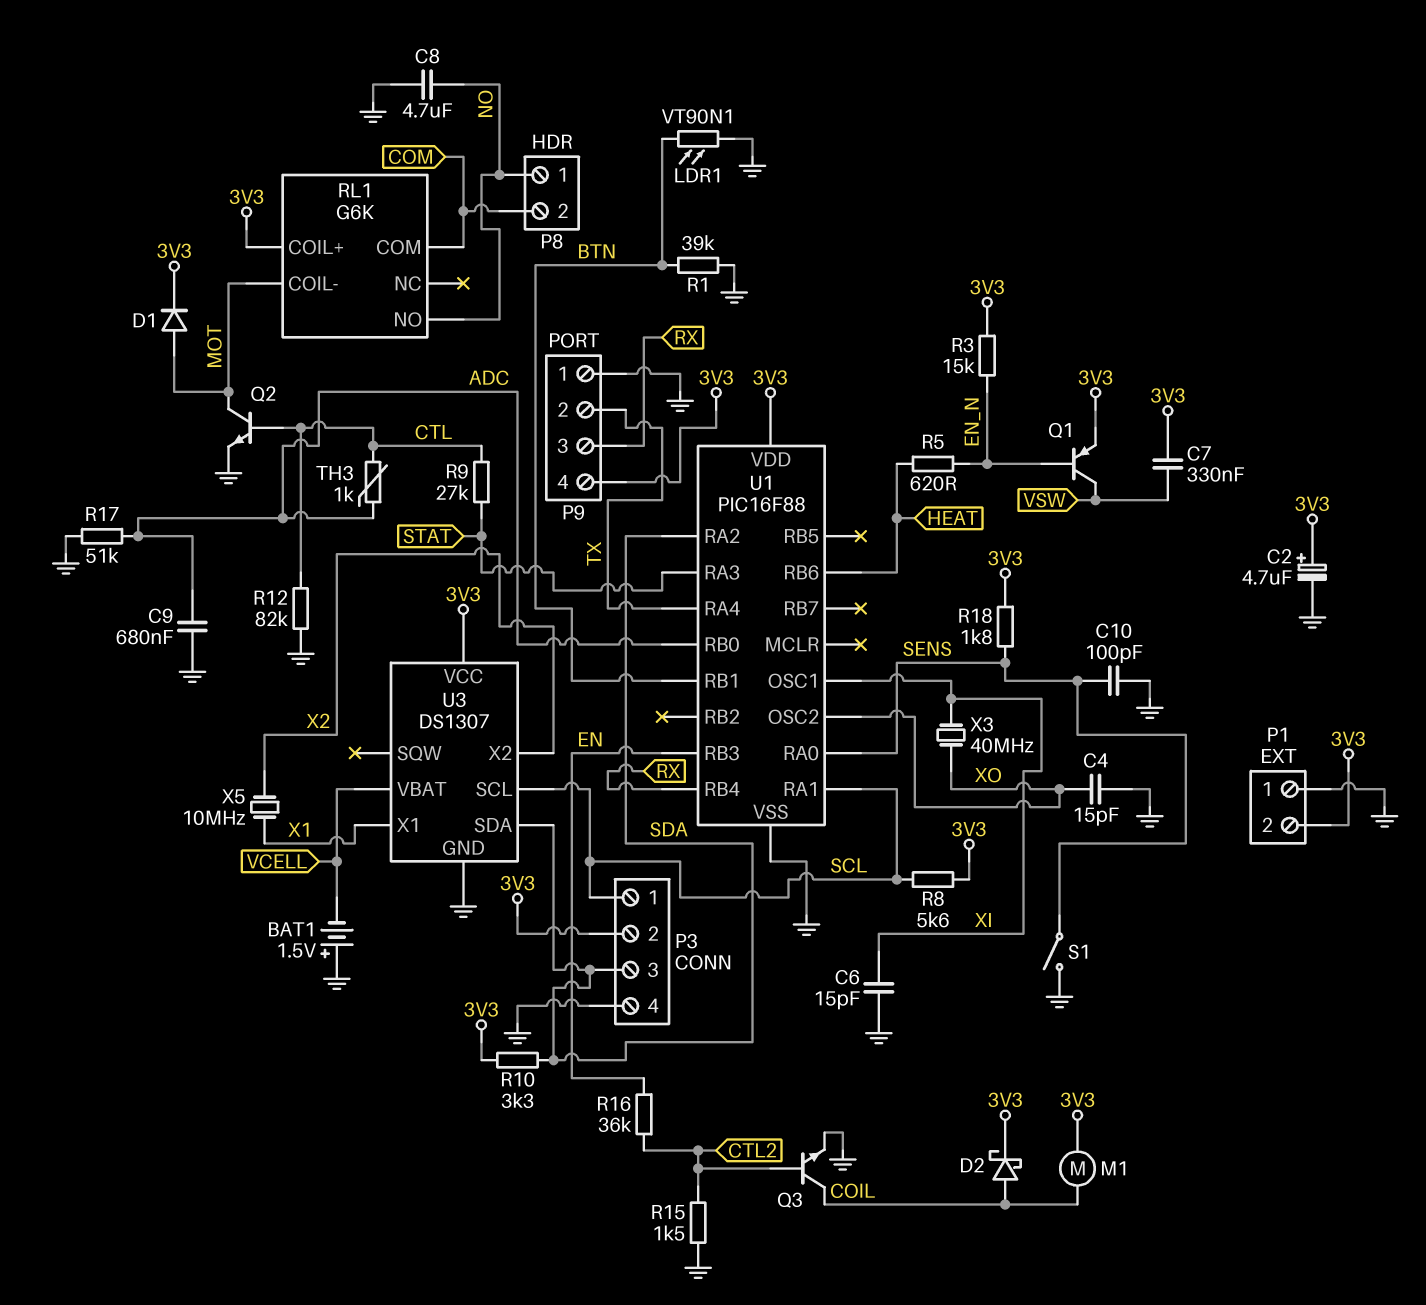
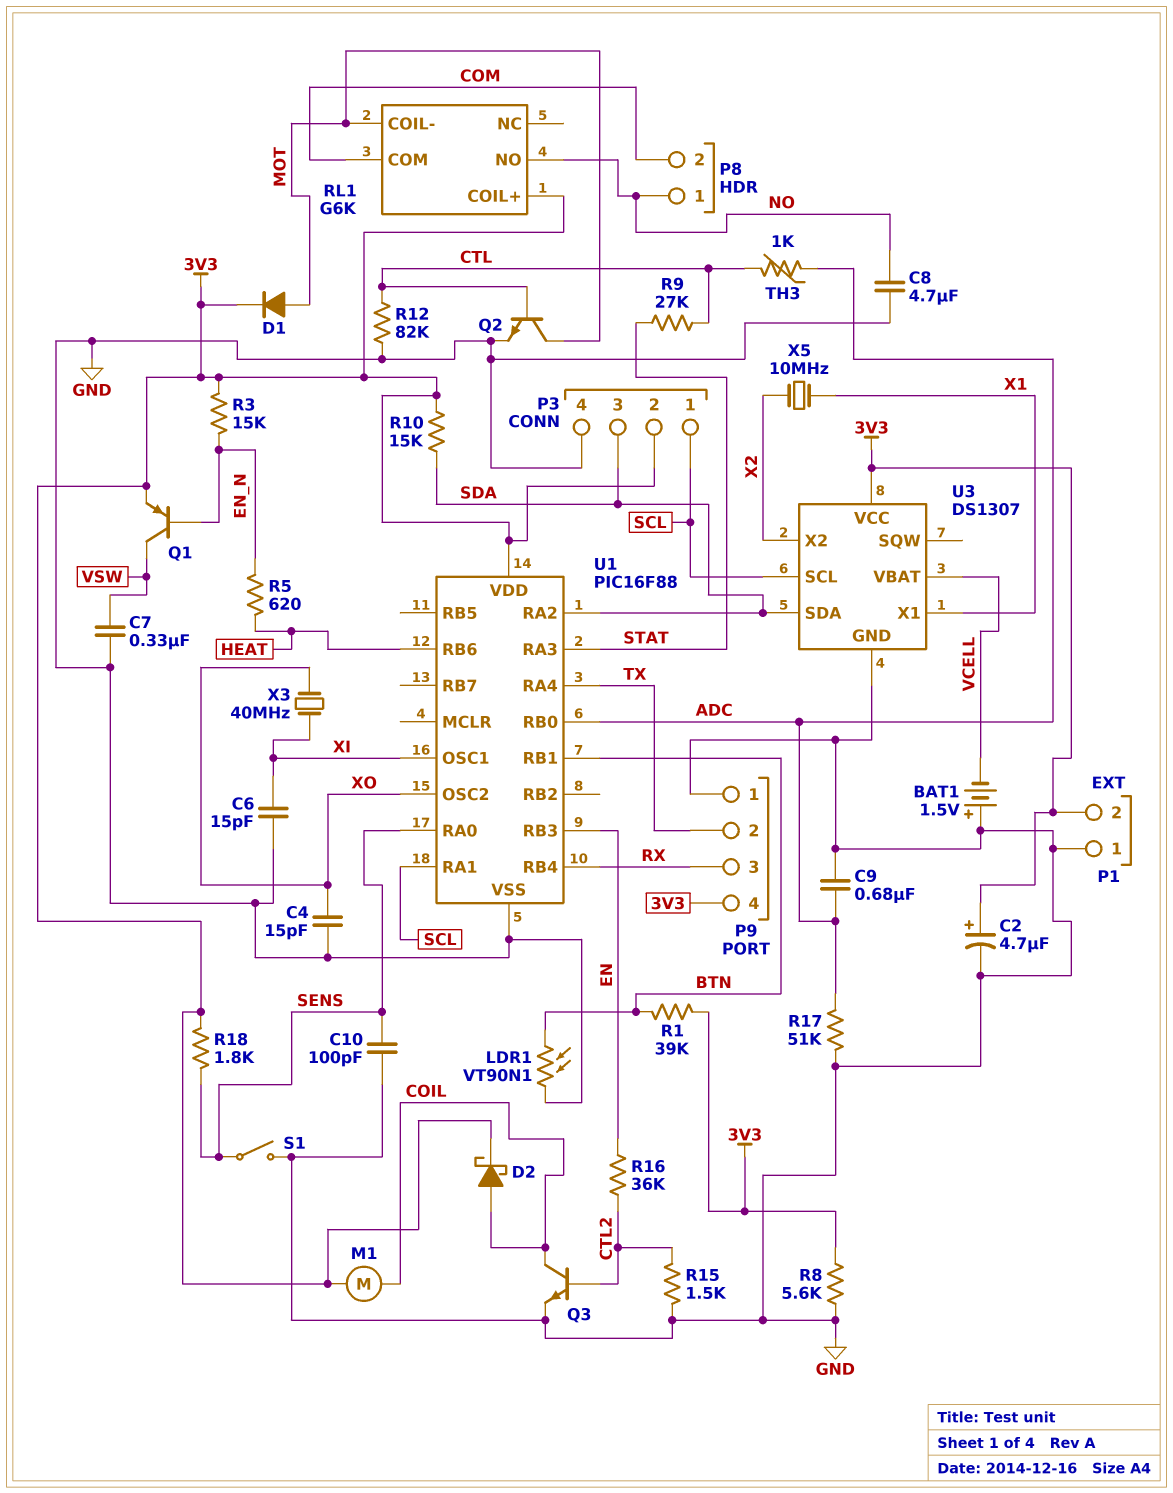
C7: 330nF (3V3, VSW) -> 330nF (GND, VSW)
R1: 39k (BTN, GND) -> 39k (3V3, BTN)
R8: 5.6k (3V3, SCL) -> 5.6k (3V3, GND)
R10: 3.3k (3V3, SDA) -> 15k (3V3, SDA)

